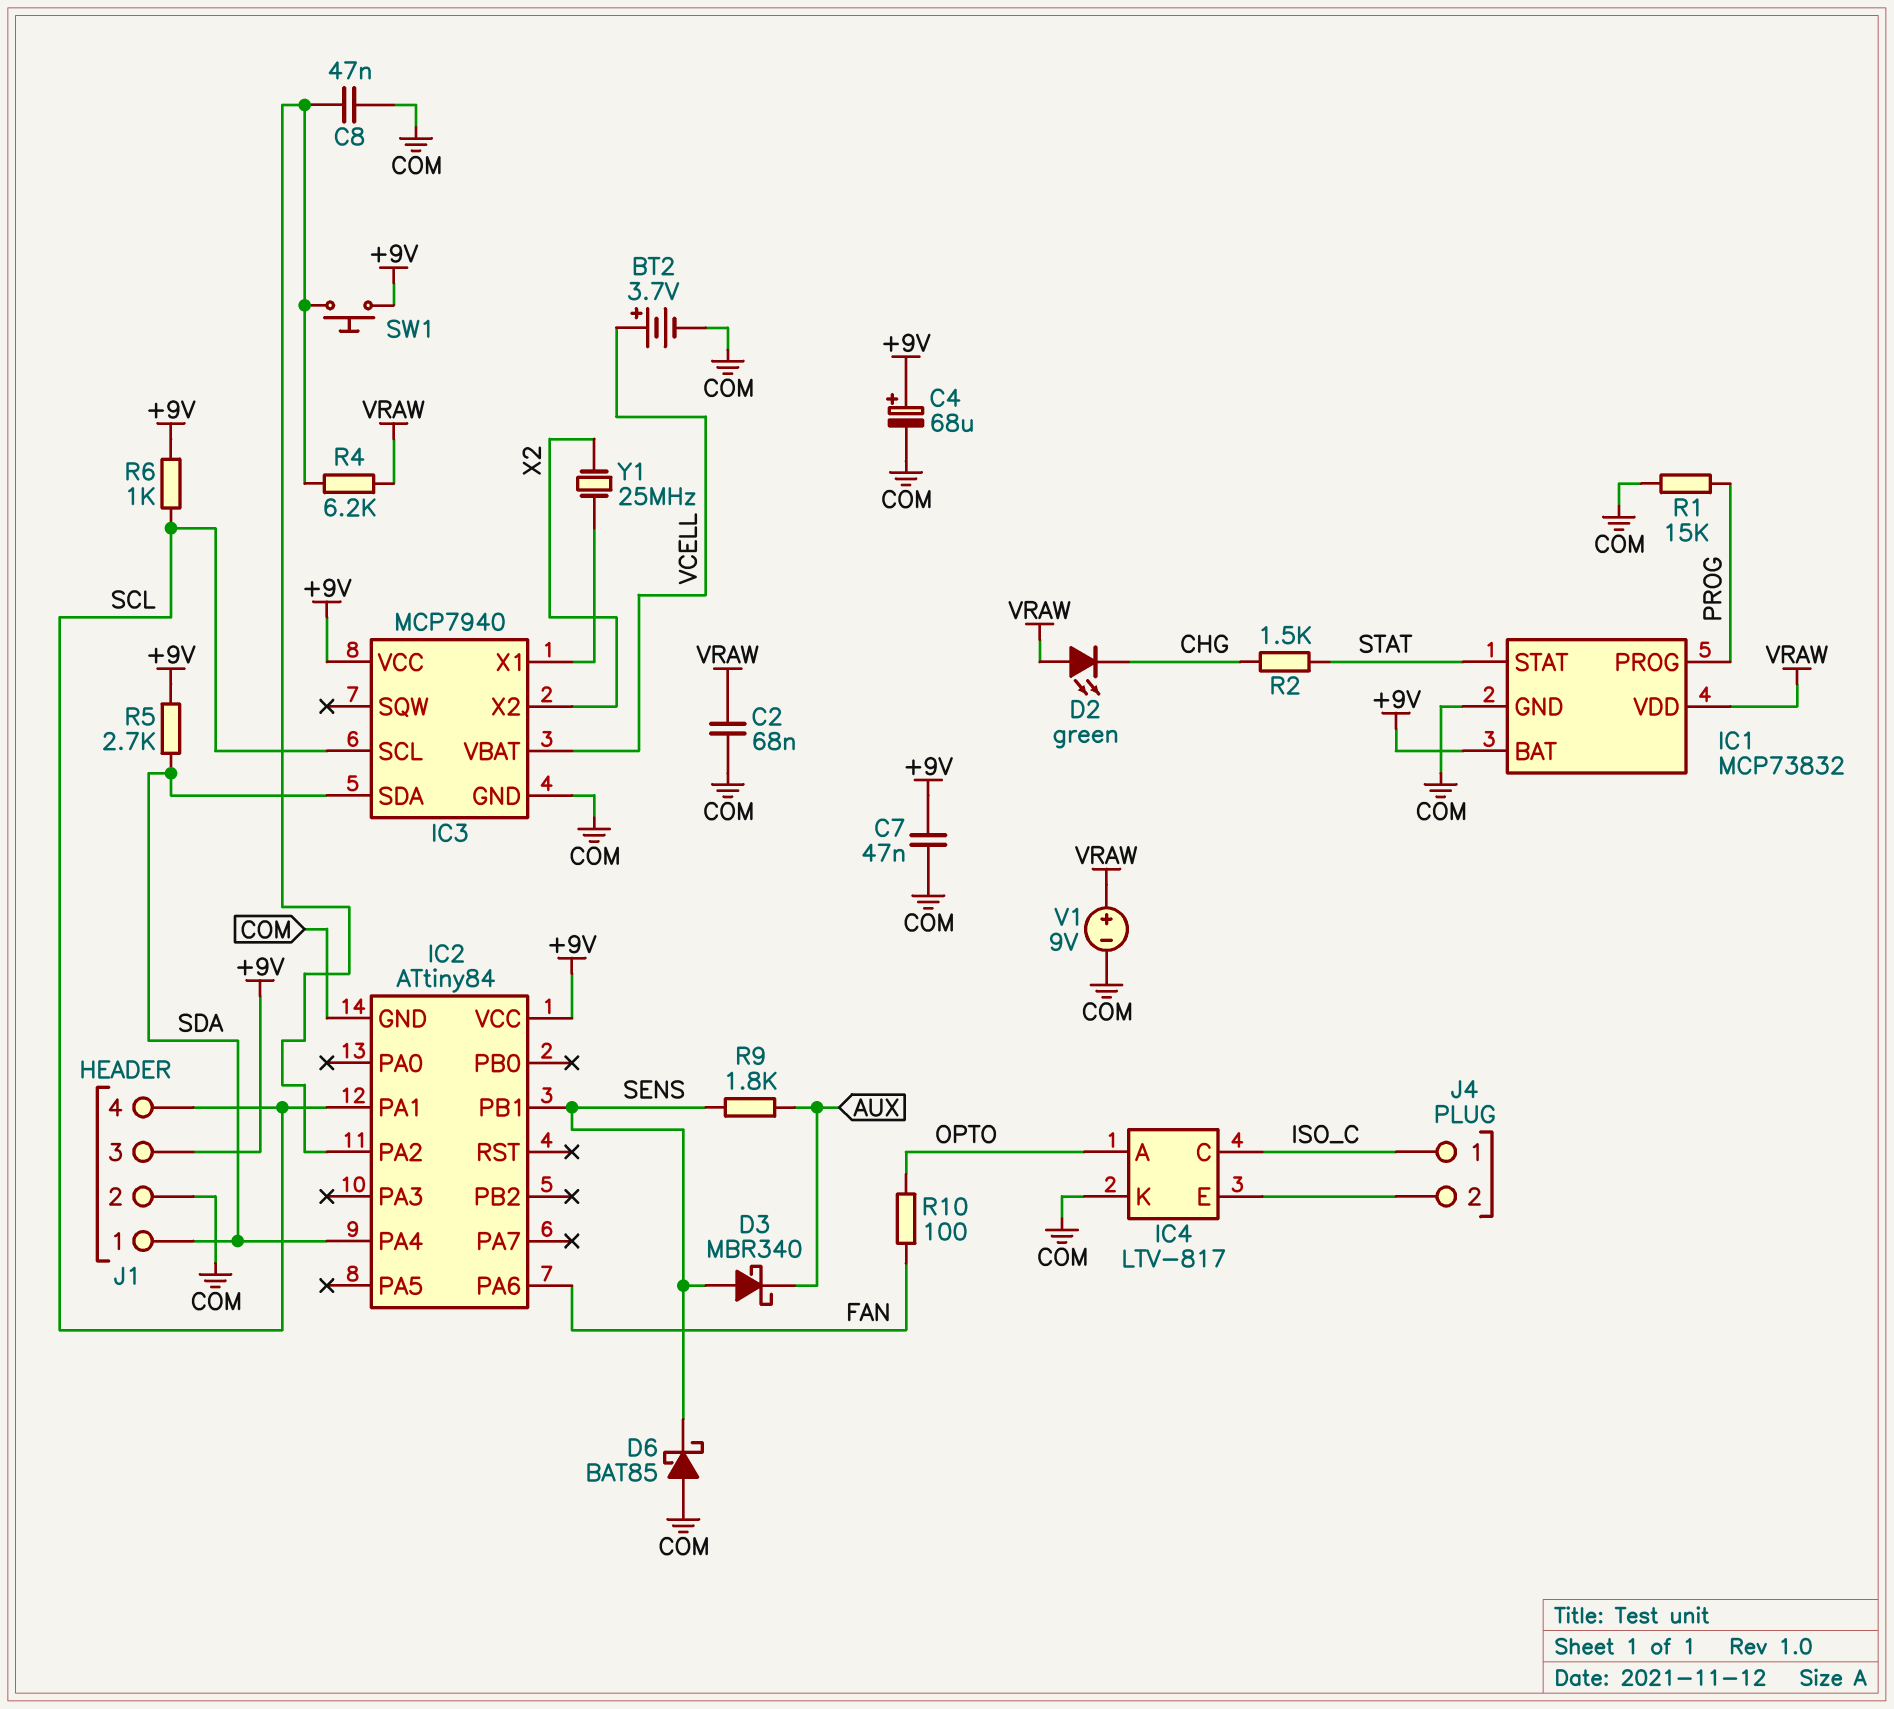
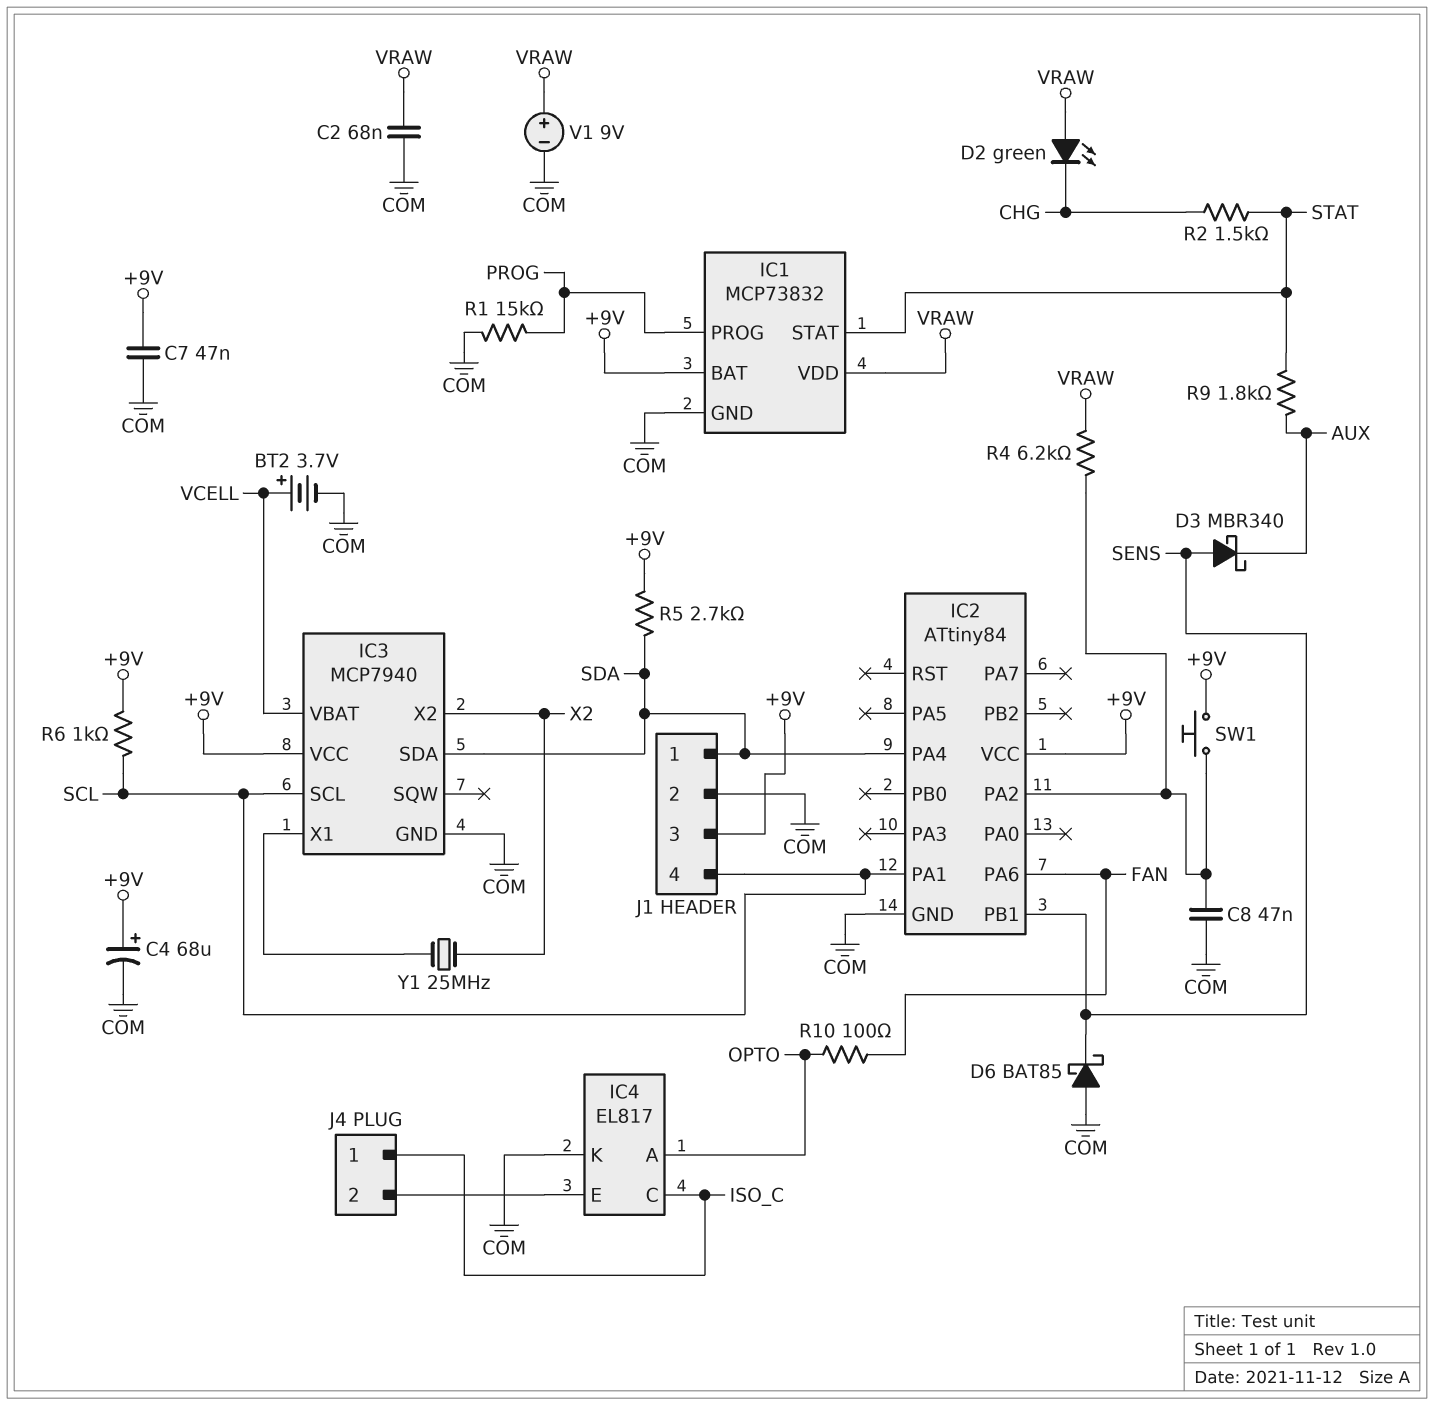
IC4: LTV-817 -> EL817
R9: 1.8k (AUX, SENS) -> 1.8k (AUX, STAT)

